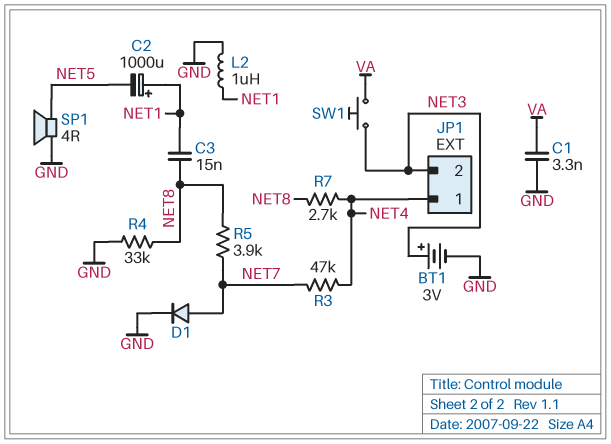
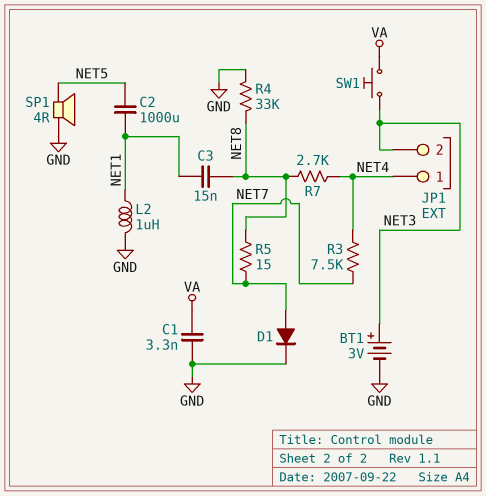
C2: 1000uF (plus NET1, minus NET5) -> 1000uF (NET1, NET5)
R3: 47k (NET4, NET7) -> 7.5k (NET4, NET7)
R5: 3.9k (NET7, NET8) -> 15 (NET7, NET8)

